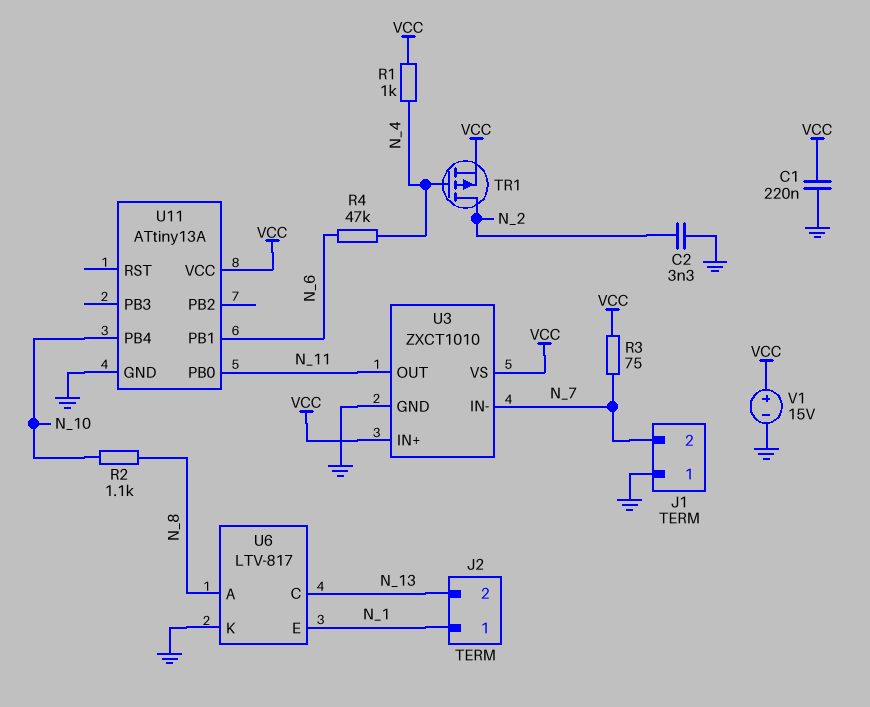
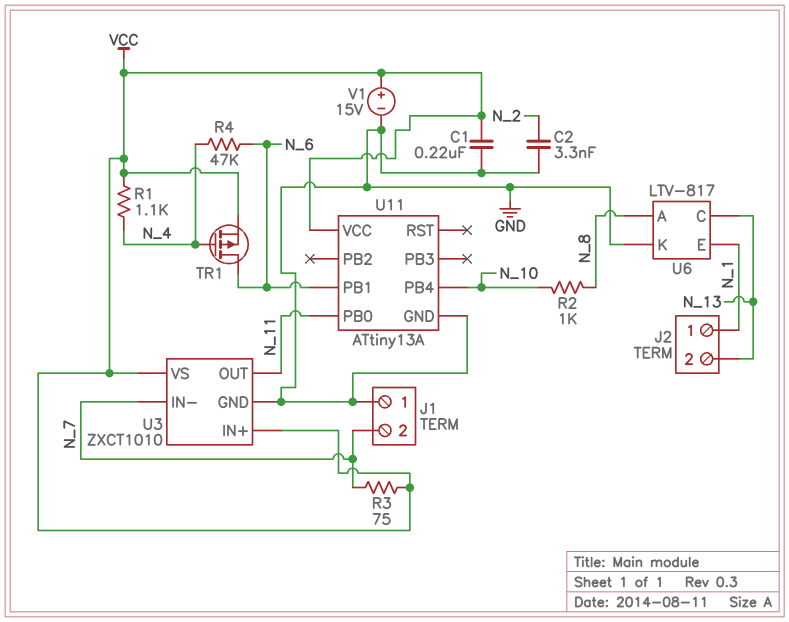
R1: 1k (N_4, VCC) -> 1.1k (N_4, VCC)
R2: 1.1k (N_8, N_10) -> 1k (N_8, N_10)
TR1: PMOS (G N_4, D N_2, S VCC) -> PMOS (G N_4, D N_6, S VCC)

